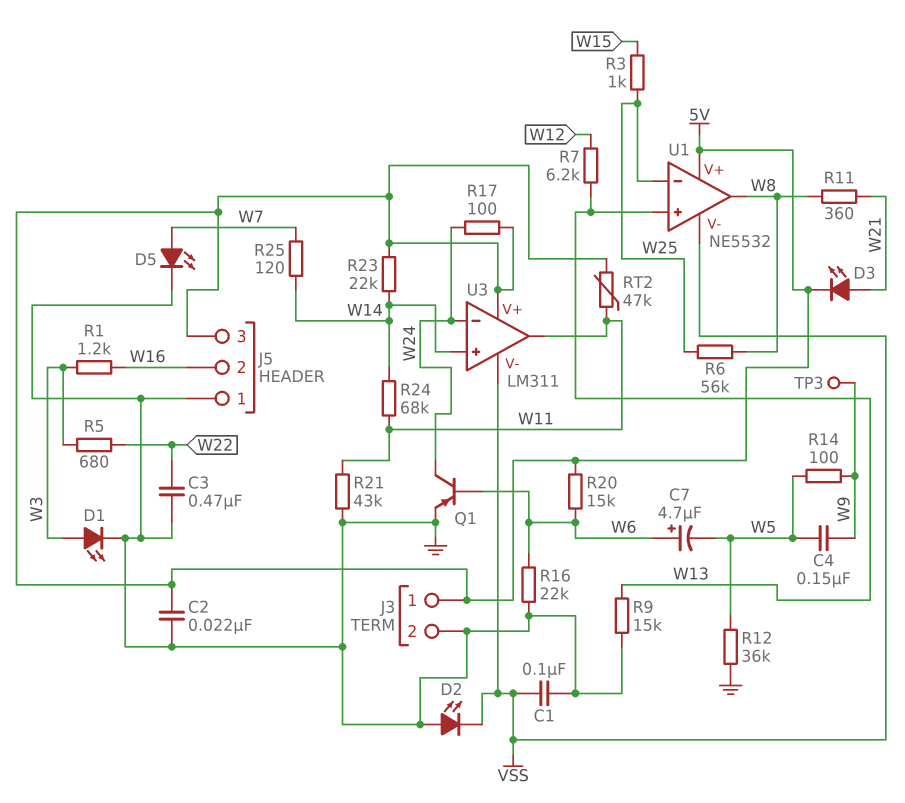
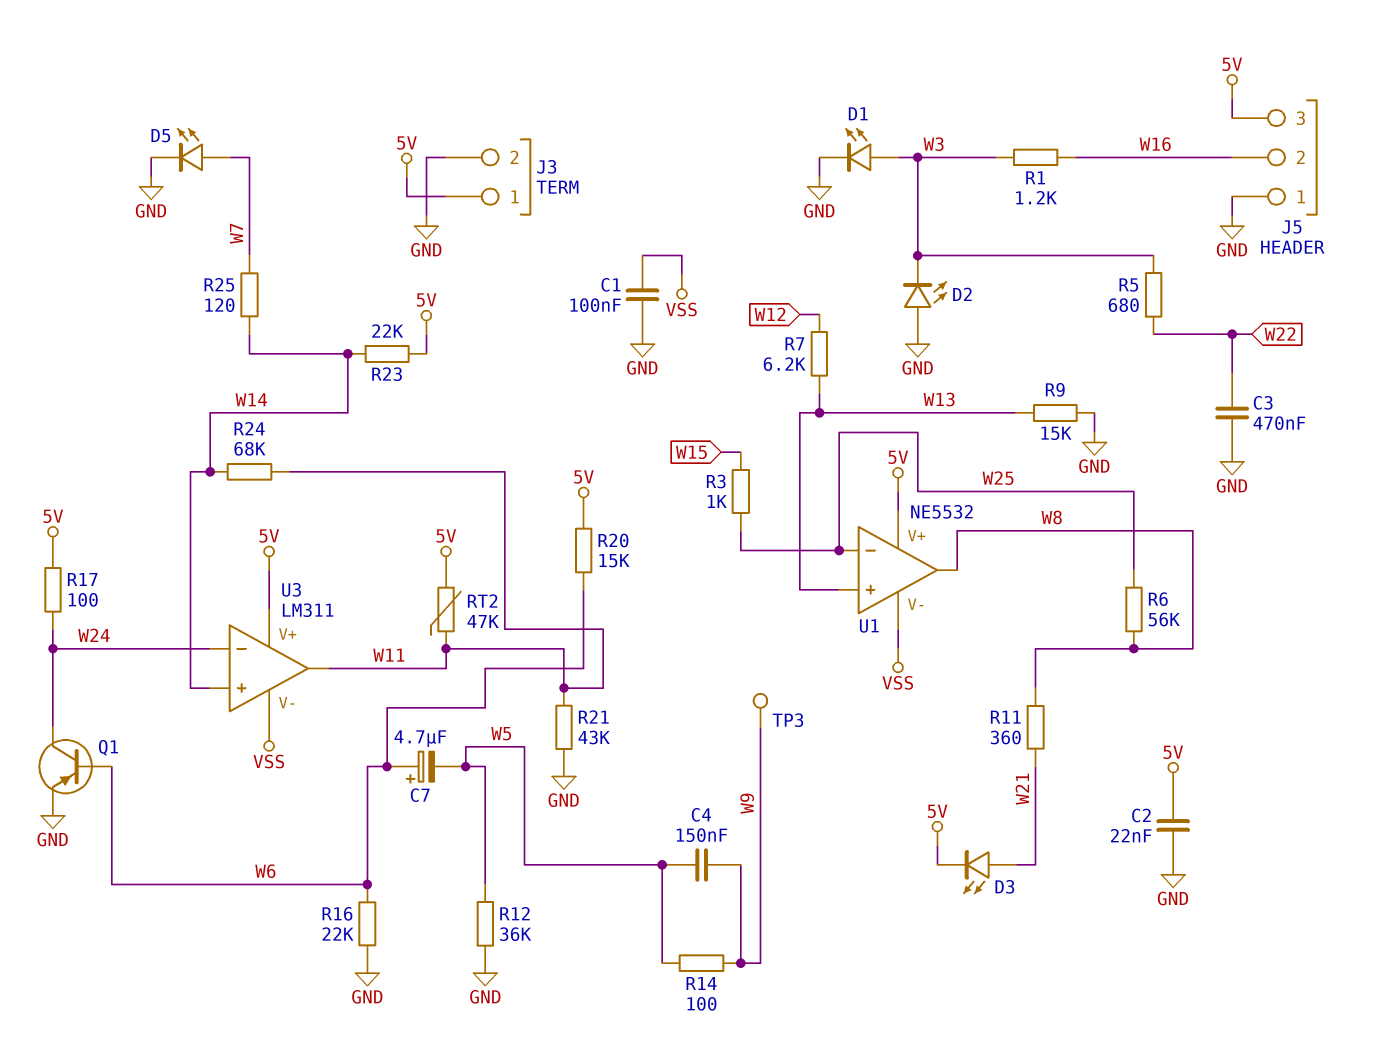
D2: LED (A GND, K VSS) -> LED (A GND, K W3)

